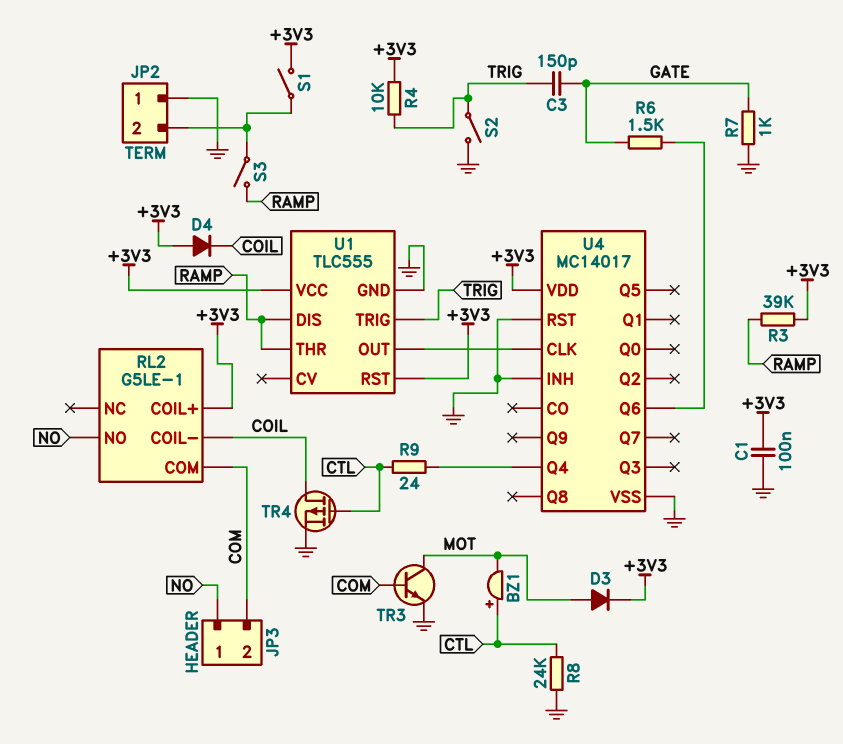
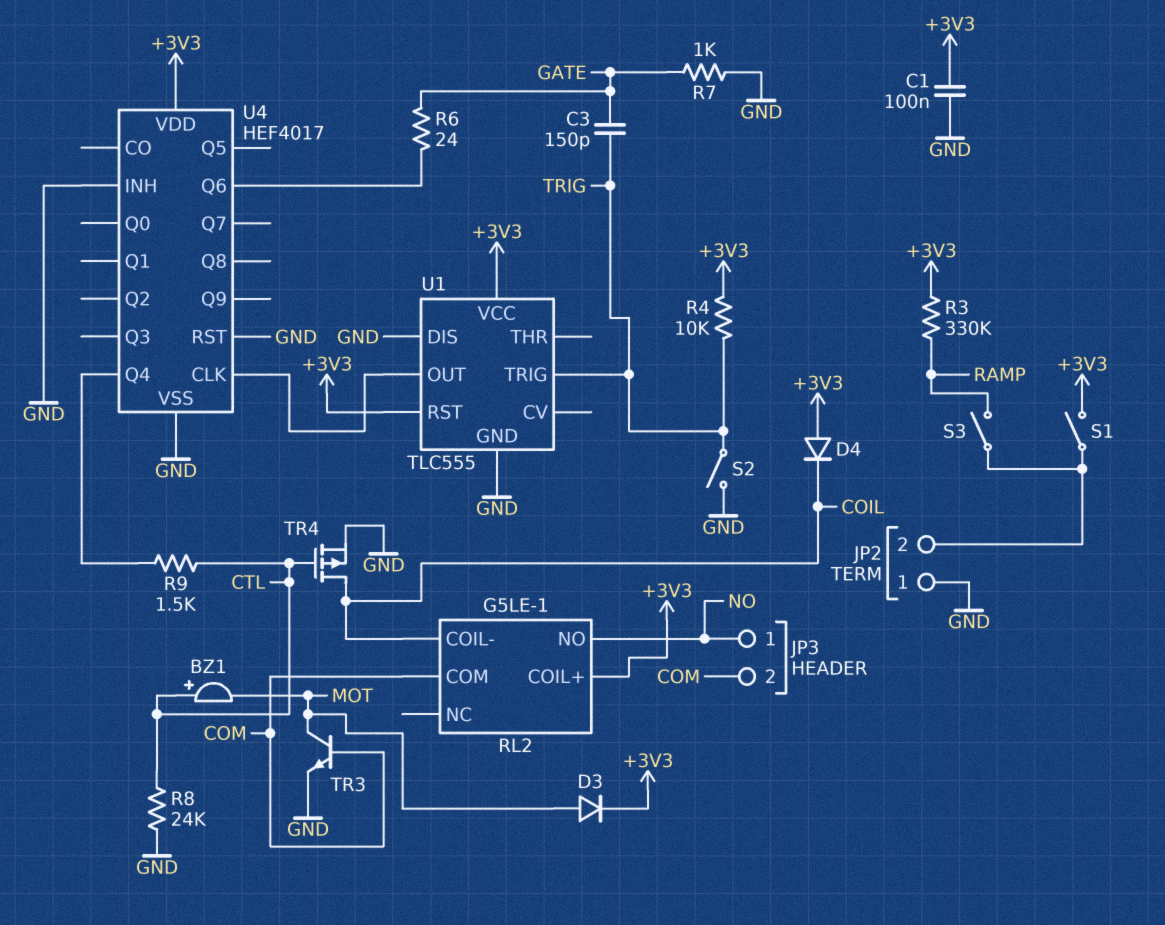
R3: 39k (+3V3, RAMP) -> 330k (+3V3, RAMP)
R6: 1.5k (GATE, U4/Q6) -> 24 (GATE, U4/Q6)
R9: 24 (CTL, U4/Q4) -> 1.5k (CTL, U4/Q4)
U1 pin DIS: RAMP -> GND
U1 pin THR: RAMP -> none
U4: MC14017 -> HEF4017

